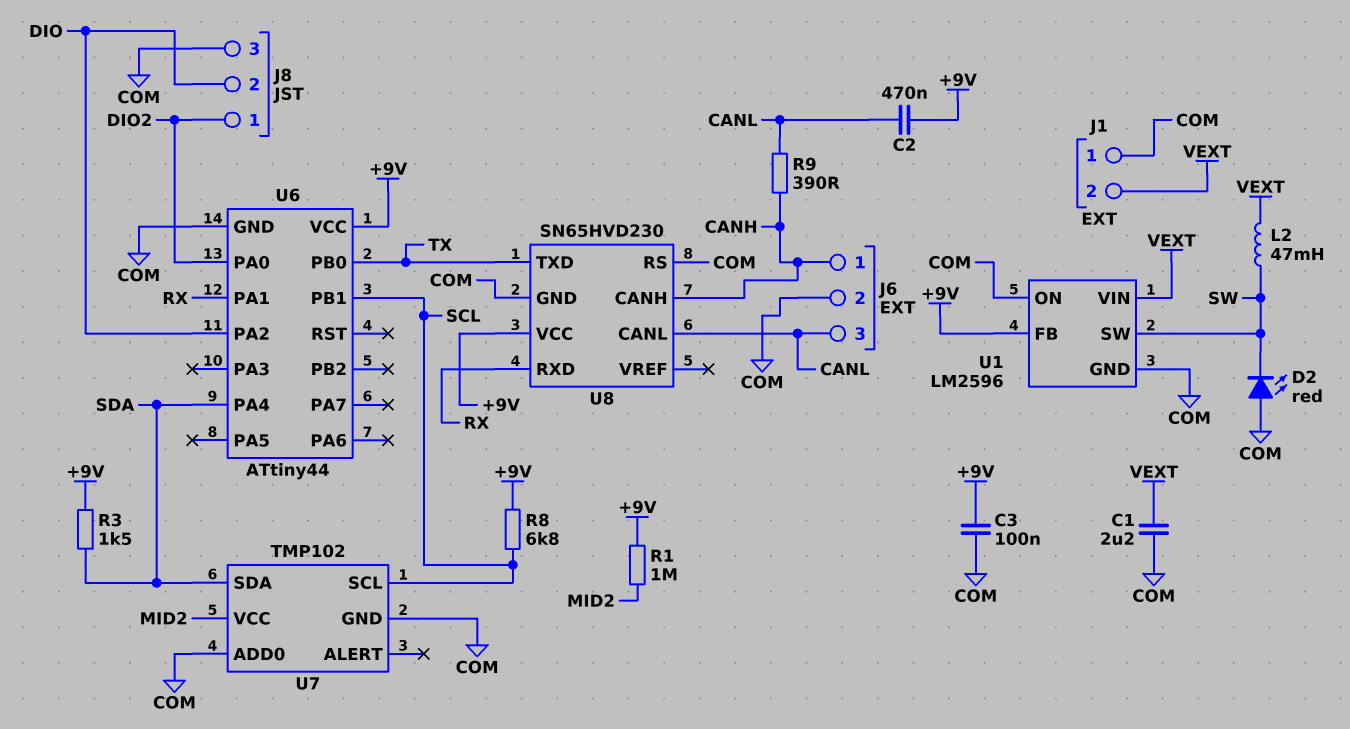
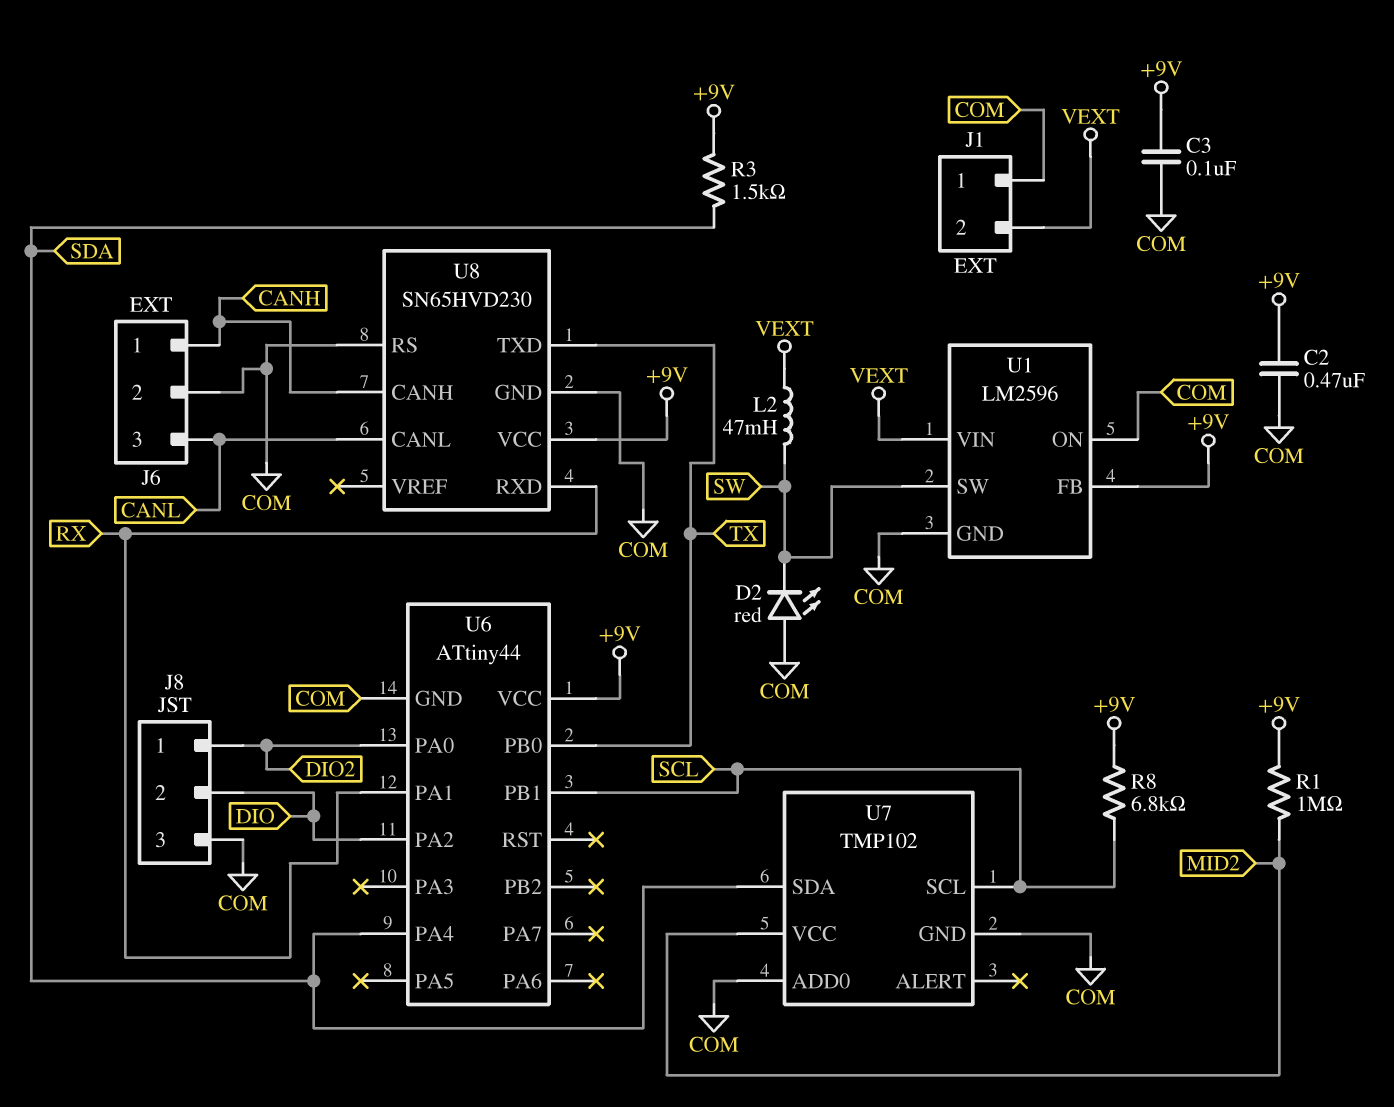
C1: 2.2uF (COM, VEXT) -> none
C2: 470nF (+9V, CANL) -> 470nF (+9V, COM)
R9: 390 (CANH, CANL) -> none

